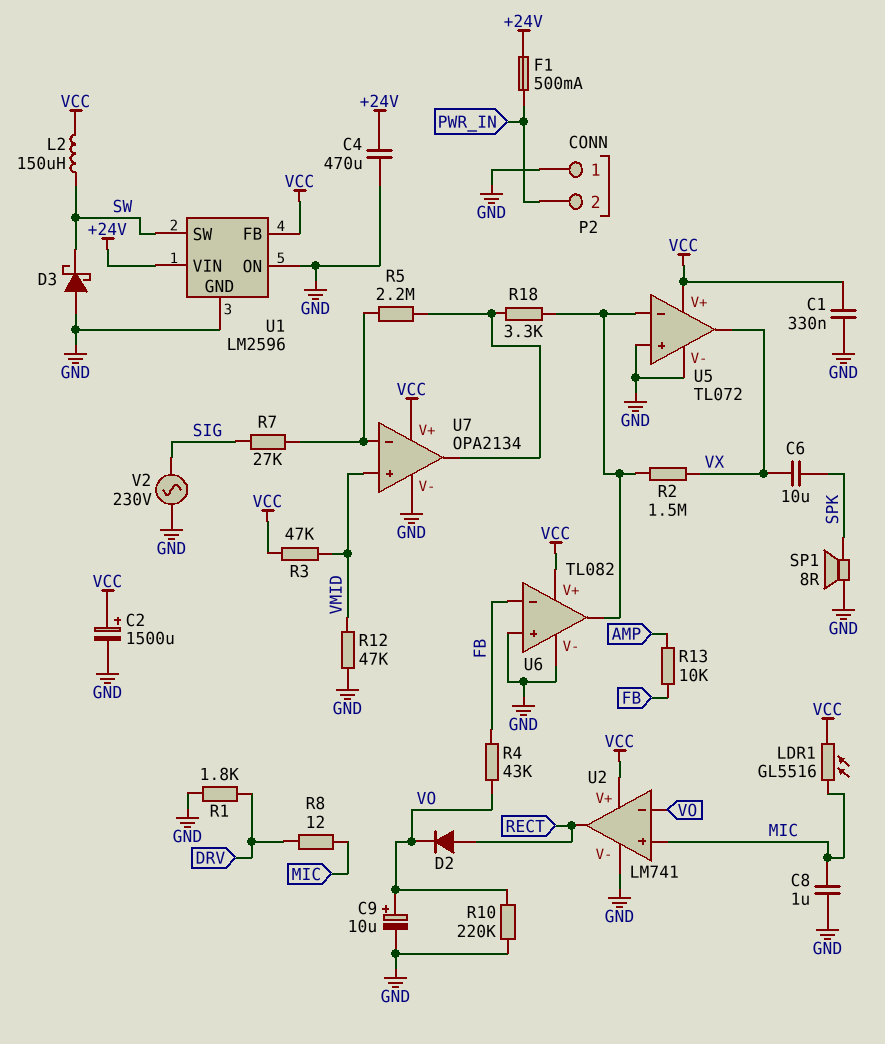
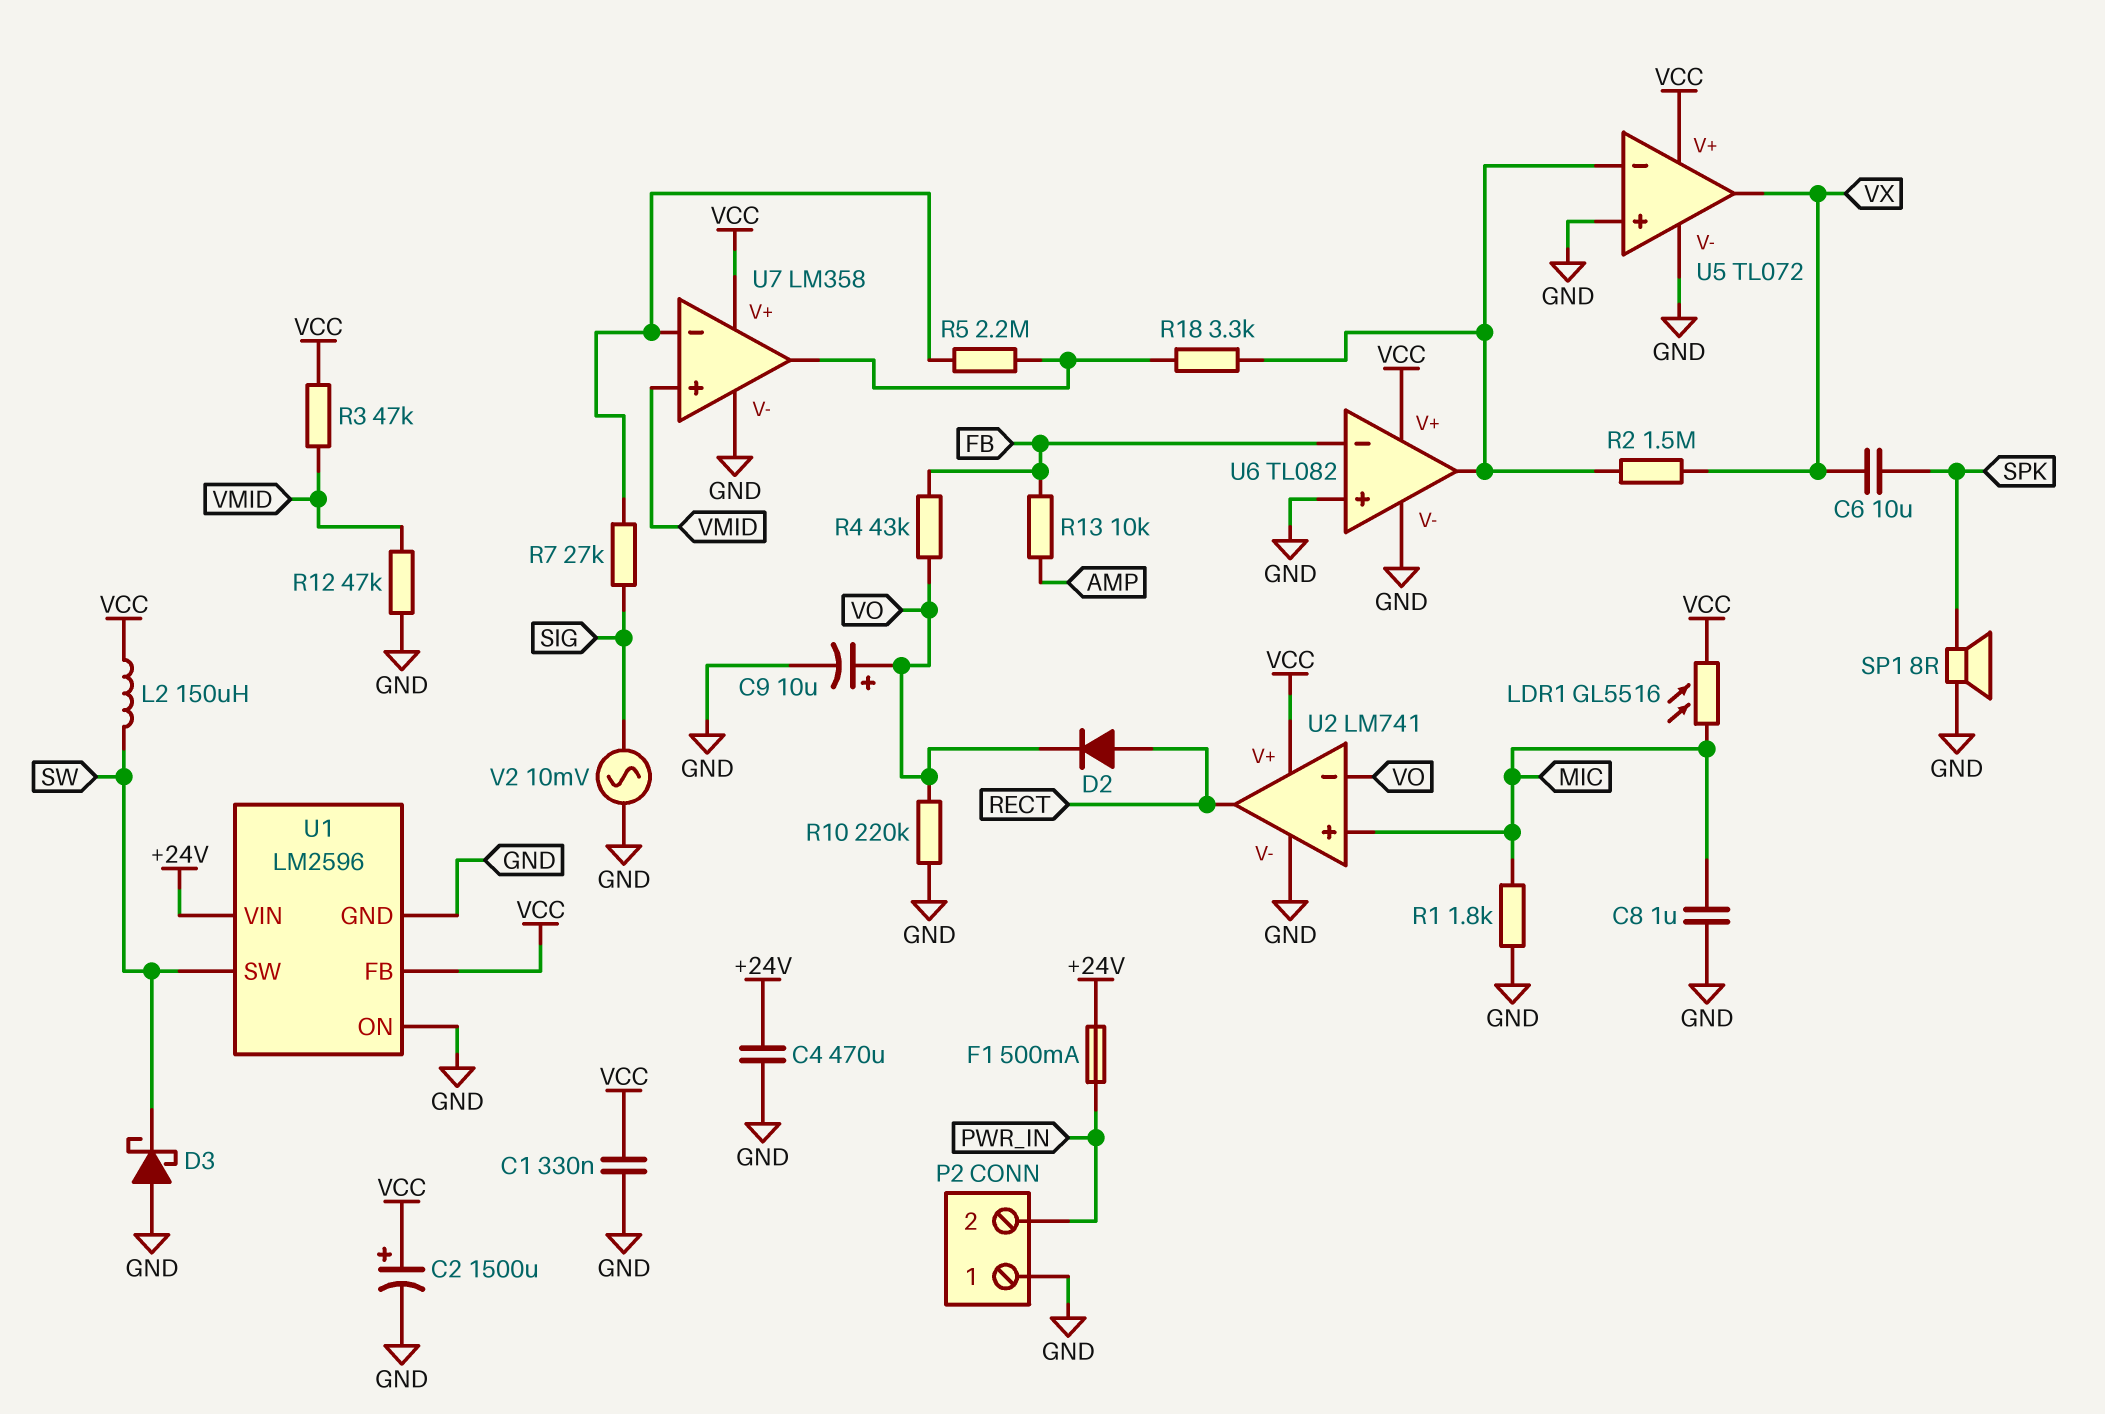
R1: 1.8k (DRV, GND) -> 1.8k (GND, MIC)
R8: 12 (DRV, MIC) -> none
U7: OPA2134 -> LM358
V2: AC 230V (GND, SIG) -> AC 10mV (GND, SIG)

